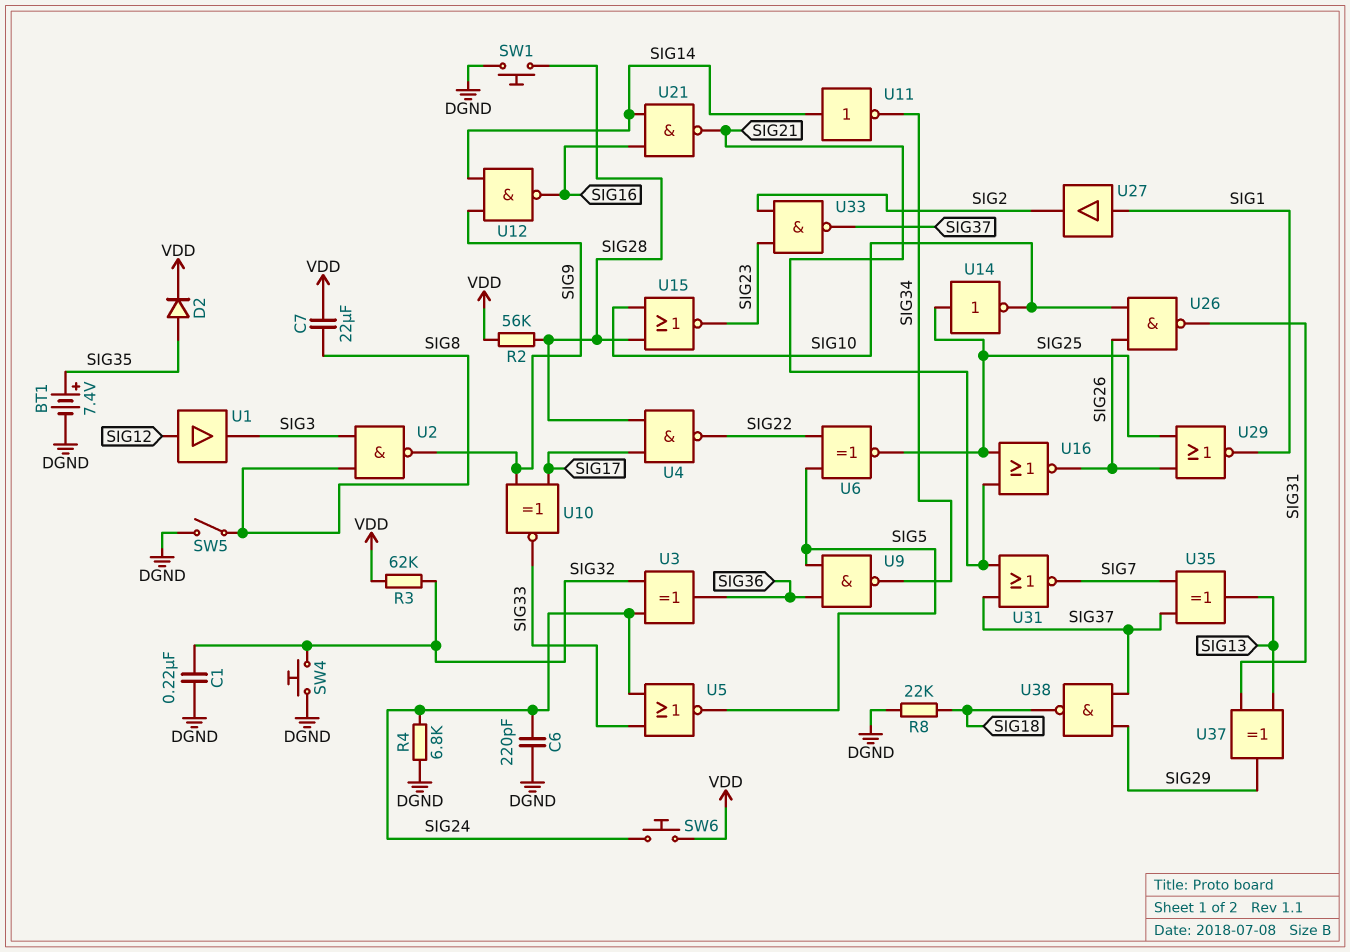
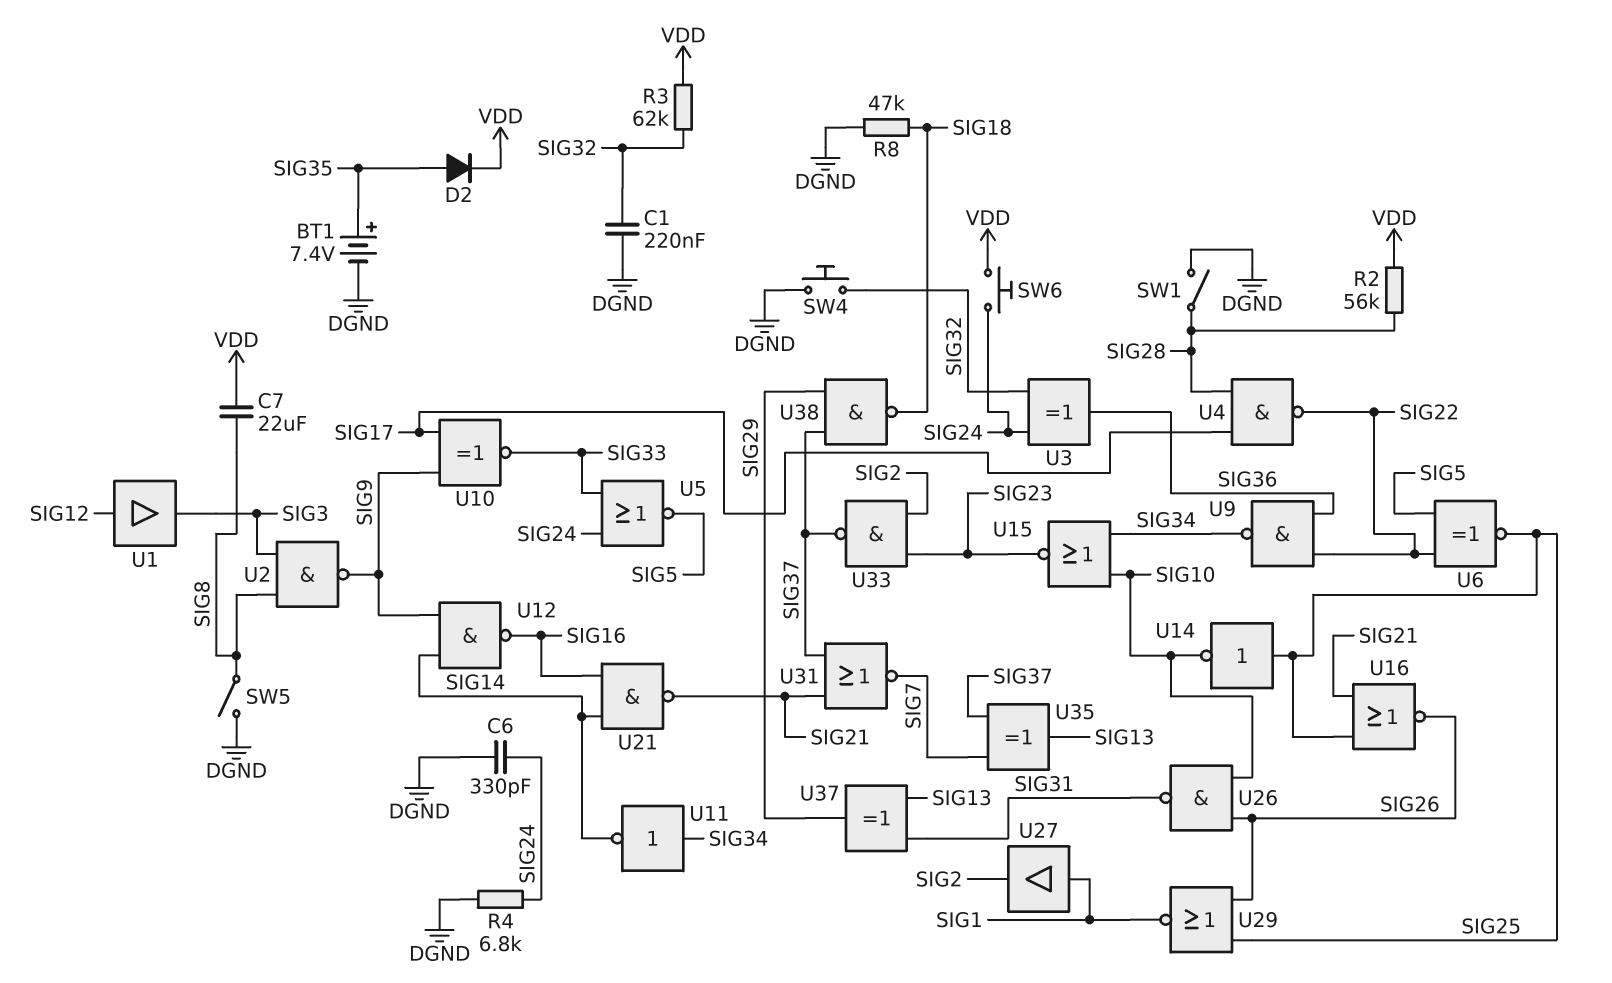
C6: 220pF (DGND, SIG24) -> 330pF (DGND, SIG24)
R8: 22k (DGND, SIG18) -> 47k (DGND, SIG18)
SW1: button (DGND, SIG28) -> switch (DGND, SIG28)
U9: NAND (in SIG5, in SIG36, out SIG34) -> NAND (in SIG22, in SIG36, out SIG34)
U11: NOT (in SIG14, out SIG34) -> NOT (in SIG34, out SIG14)
U15: NOR (in SIG10, in SIG28, out SIG23) -> NOR (in SIG10, in SIG34, out SIG23)

